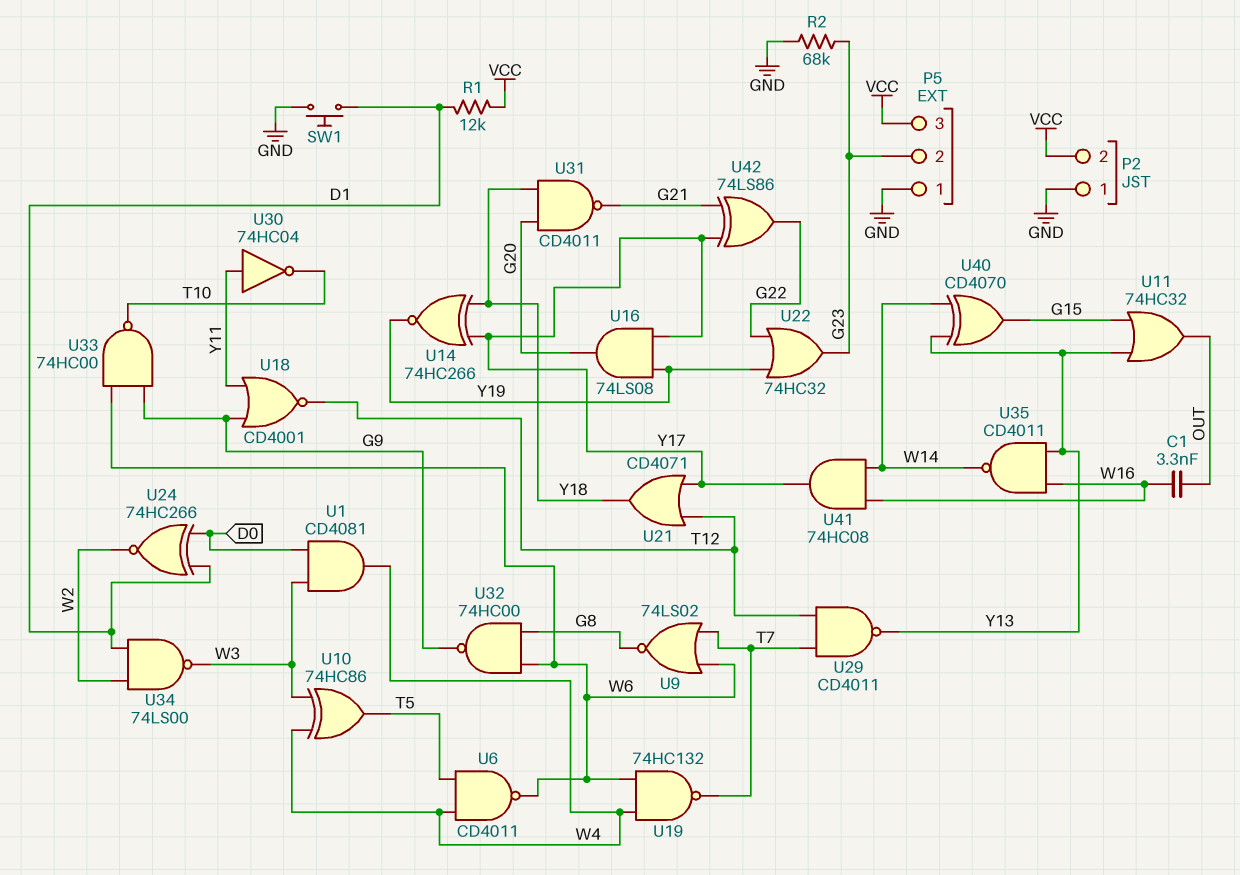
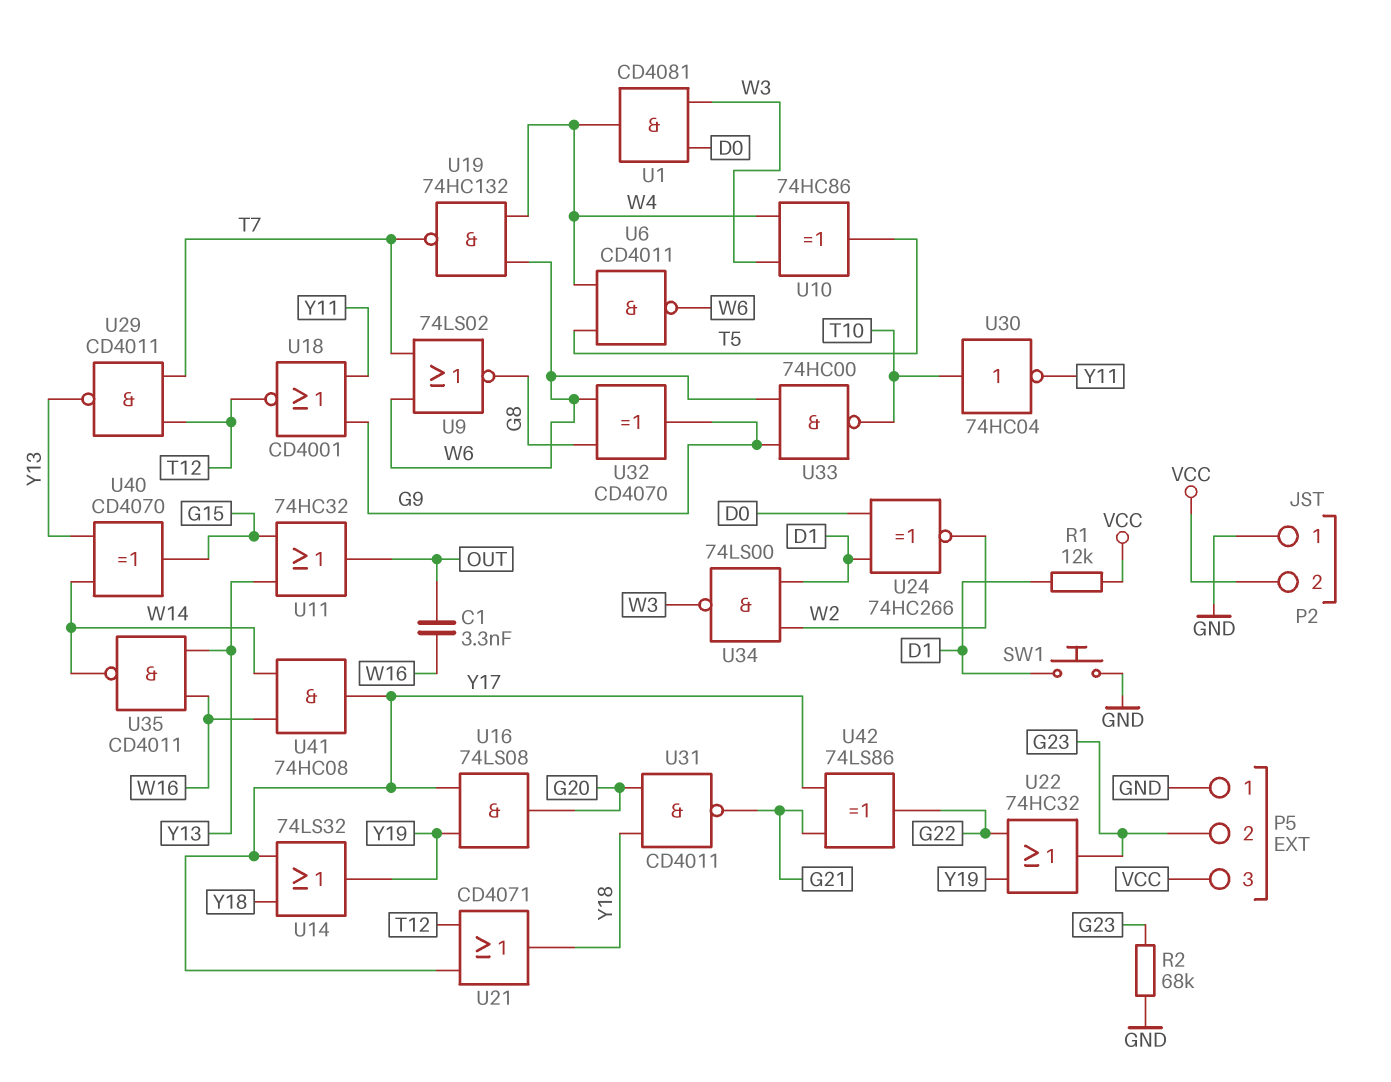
U14: XNOR 74HC266 (in Y17, in Y18, out Y19) -> OR 74LS32 (in Y17, in Y18, out Y19)
U30: NOT 74HC04 (in Y11, out T10) -> NOT 74HC04 (in T10, out Y11)
U32: NAND 74HC00 (in G8, in W6, out G9) -> XOR CD4070 (in G8, in W6, out G9)

